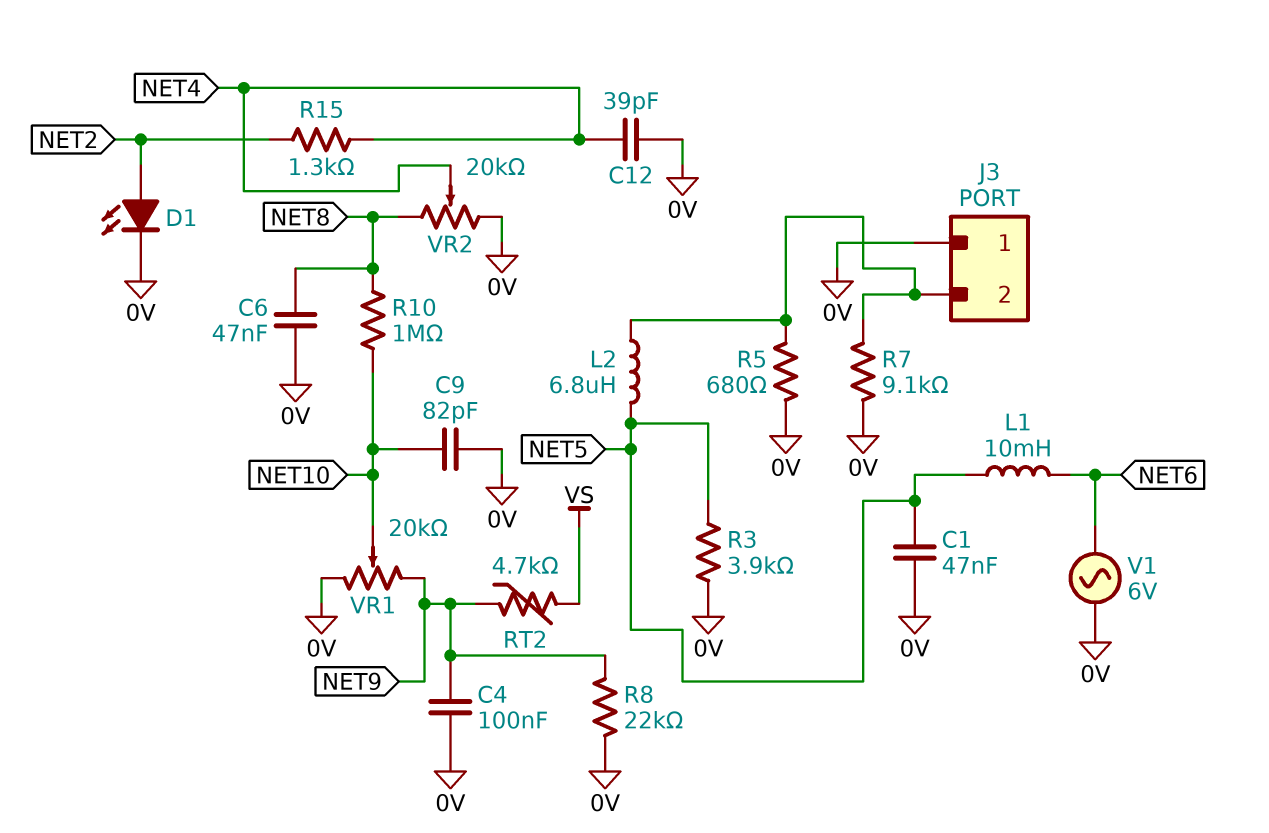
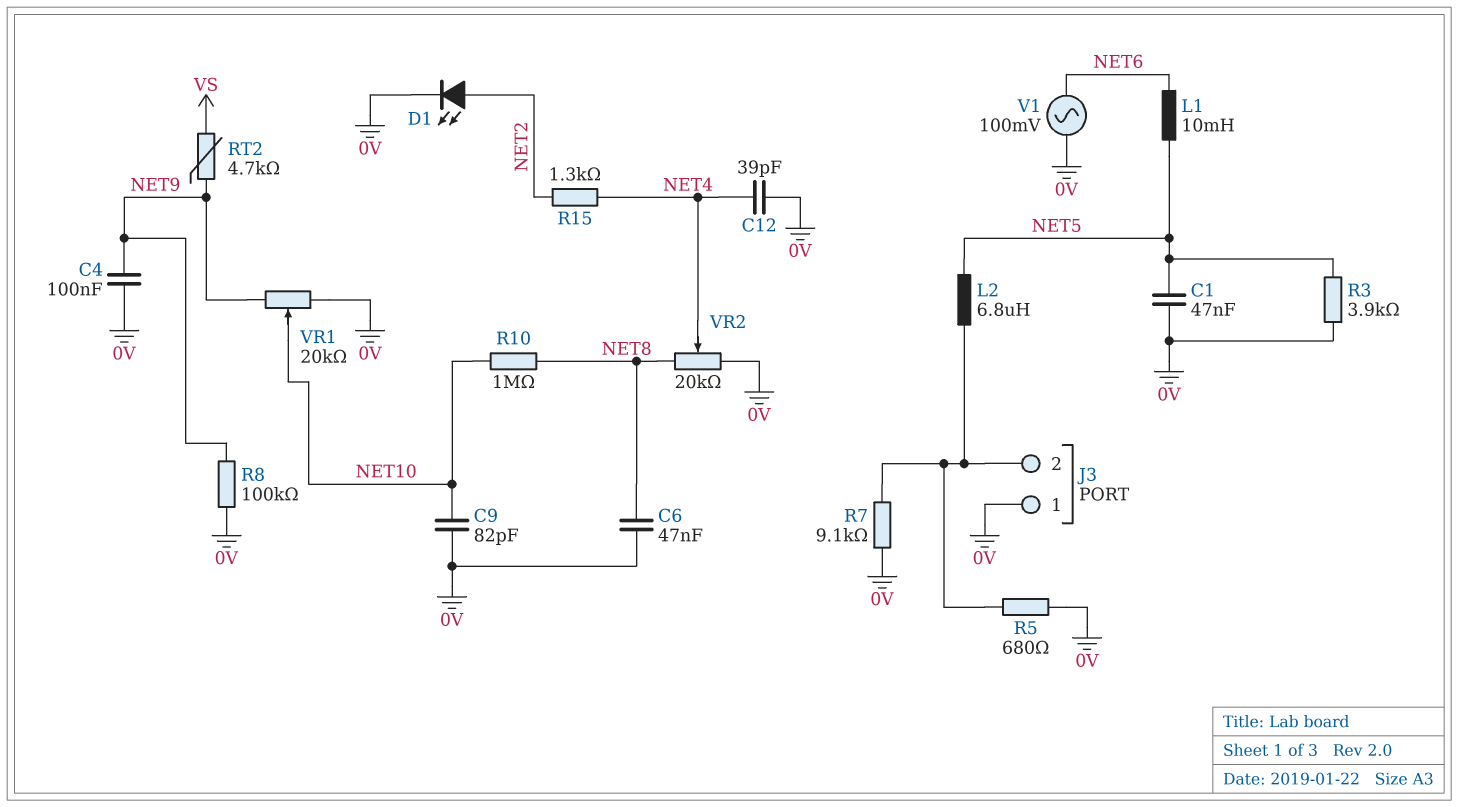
R8: 22k (0V, NET9) -> 100k (0V, NET9)
V1: AC 6V (0V, NET6) -> AC 100mV (0V, NET6)

